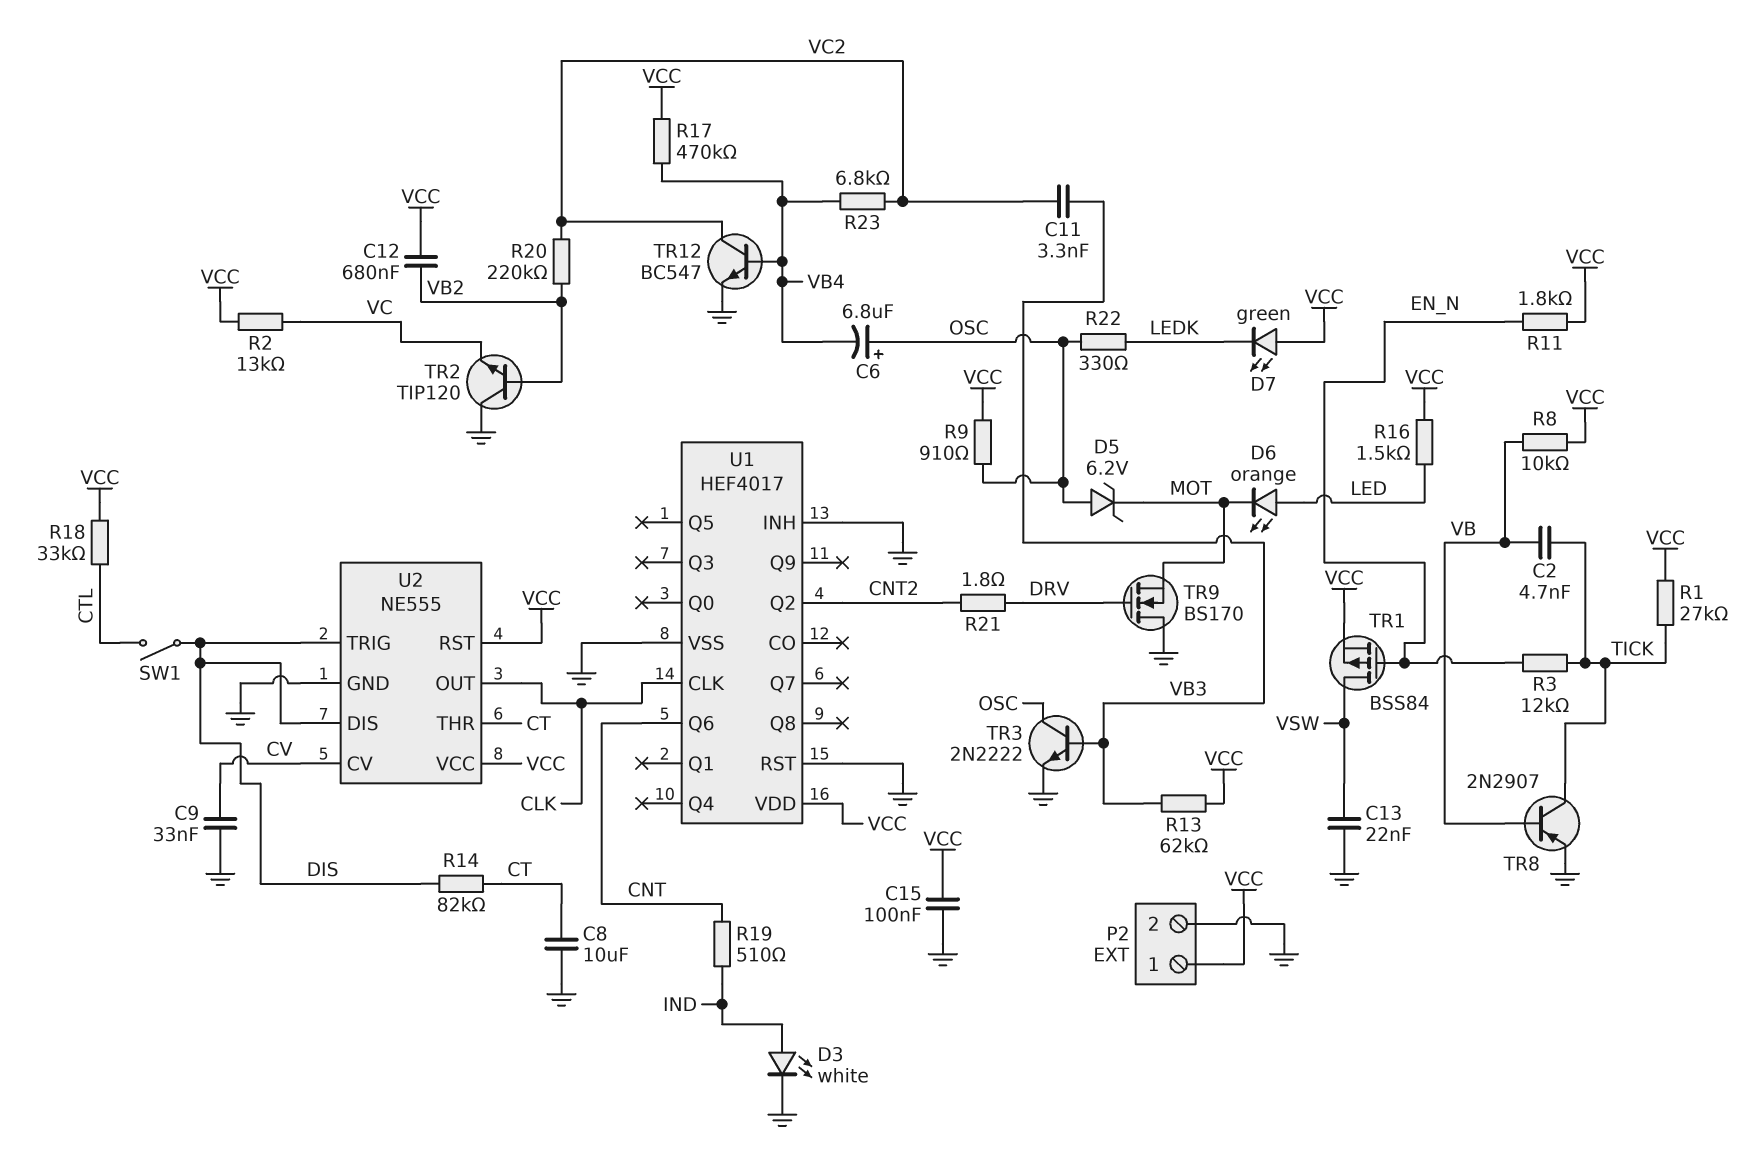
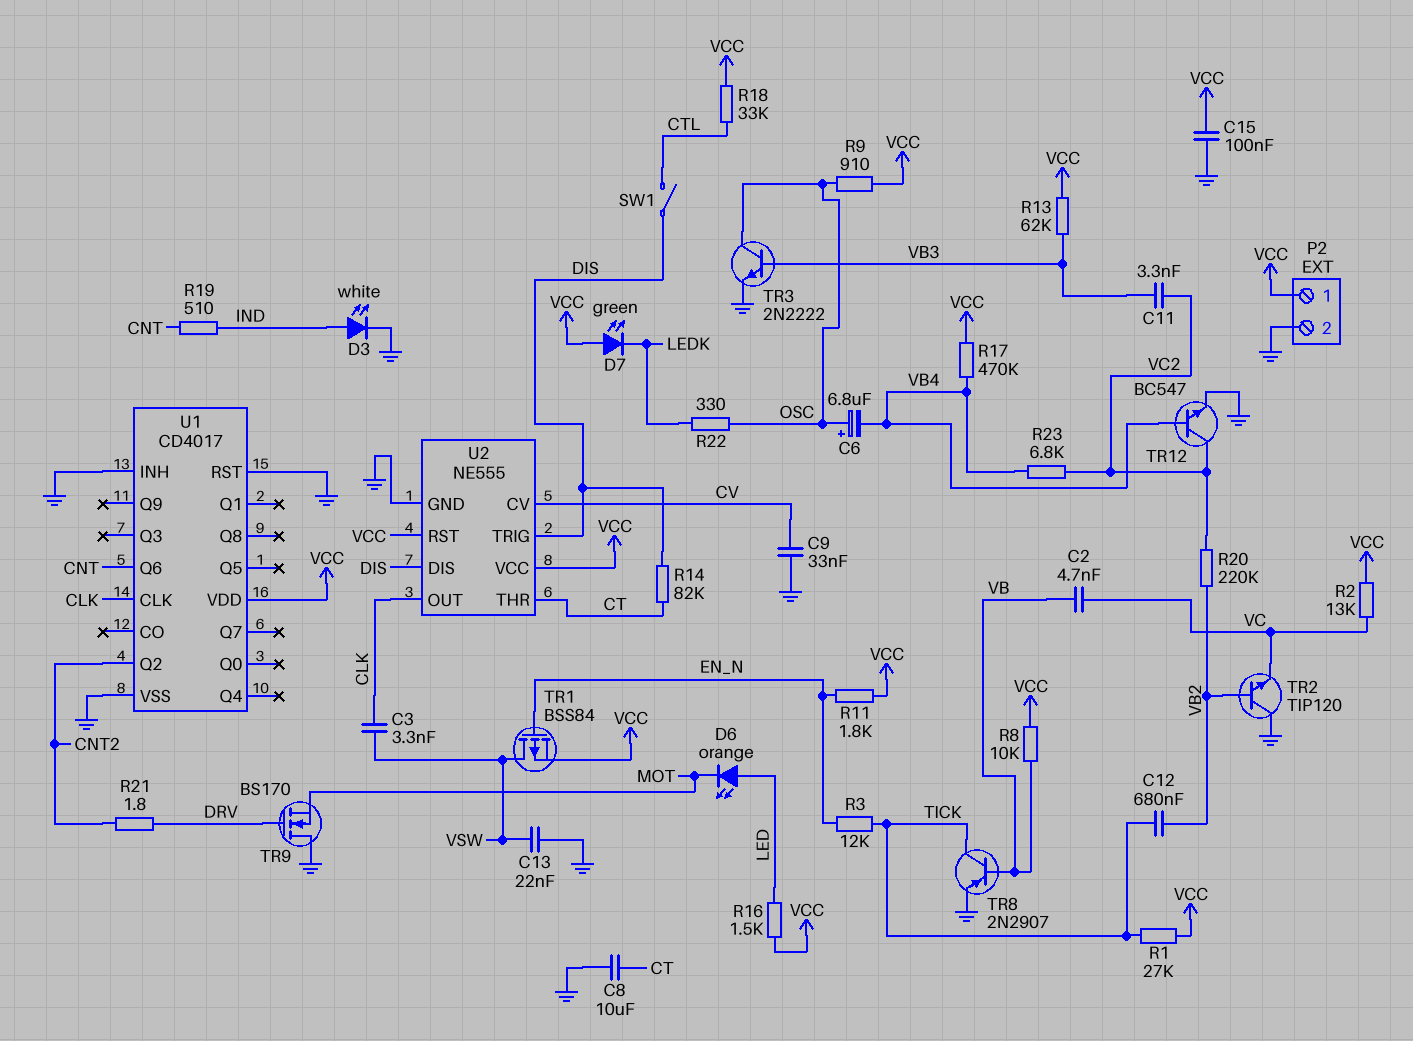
C2: 4.7nF (TICK, VB) -> 4.7nF (VB, VC)
C3: none -> 3.3nF (CLK, VSW)
C12: 680nF (VB2, VCC) -> 680nF (TICK, VB2)
D5: zener 6.2V (A OSC, K MOT) -> none
U1: HEF4017 -> CD4017

